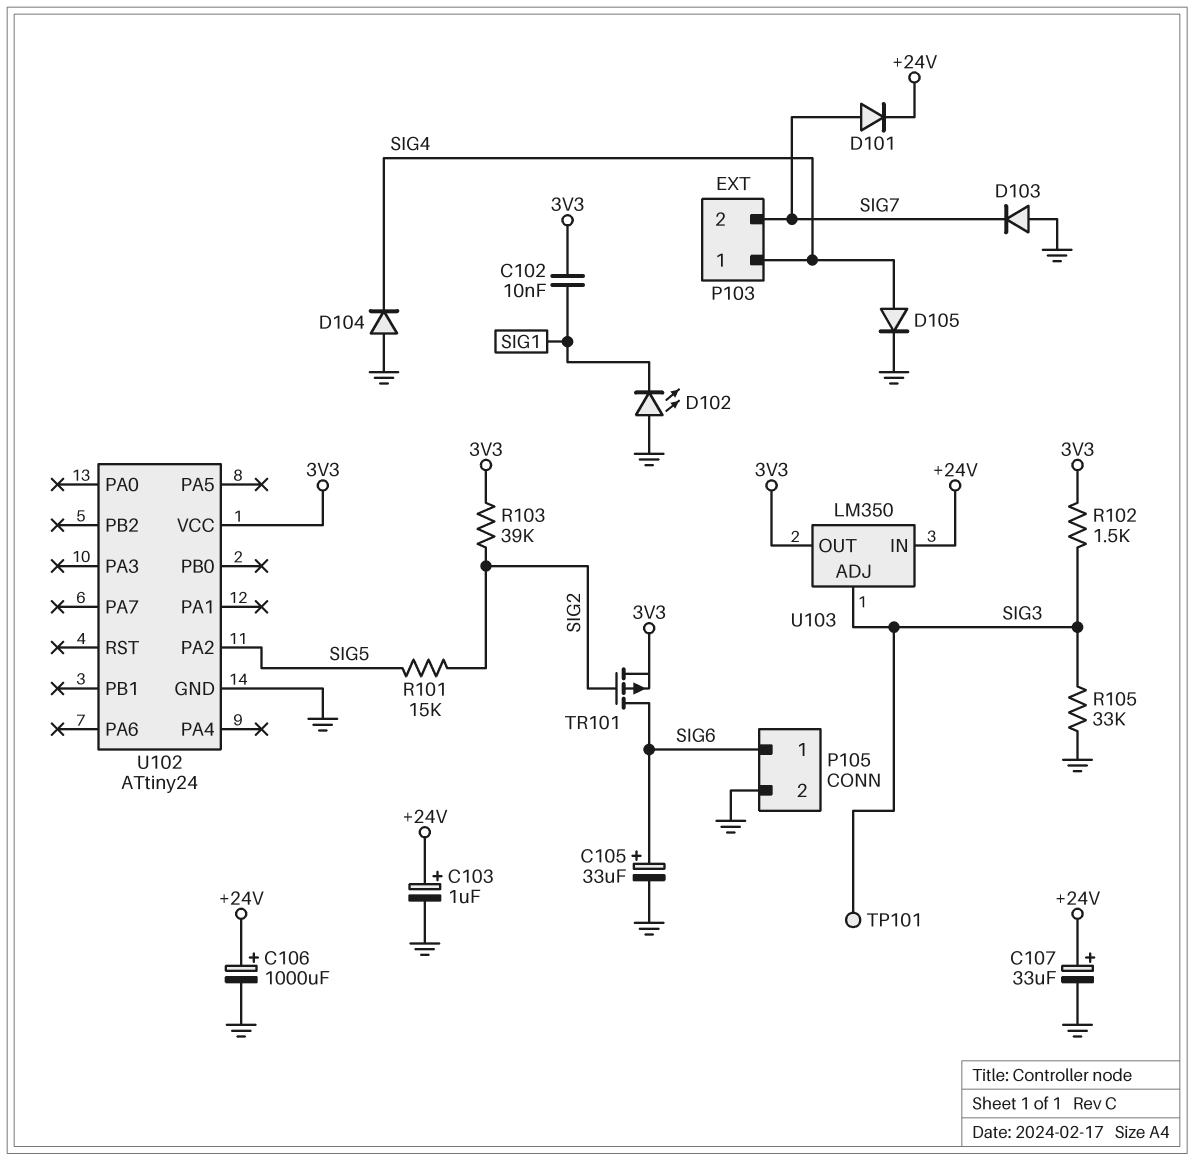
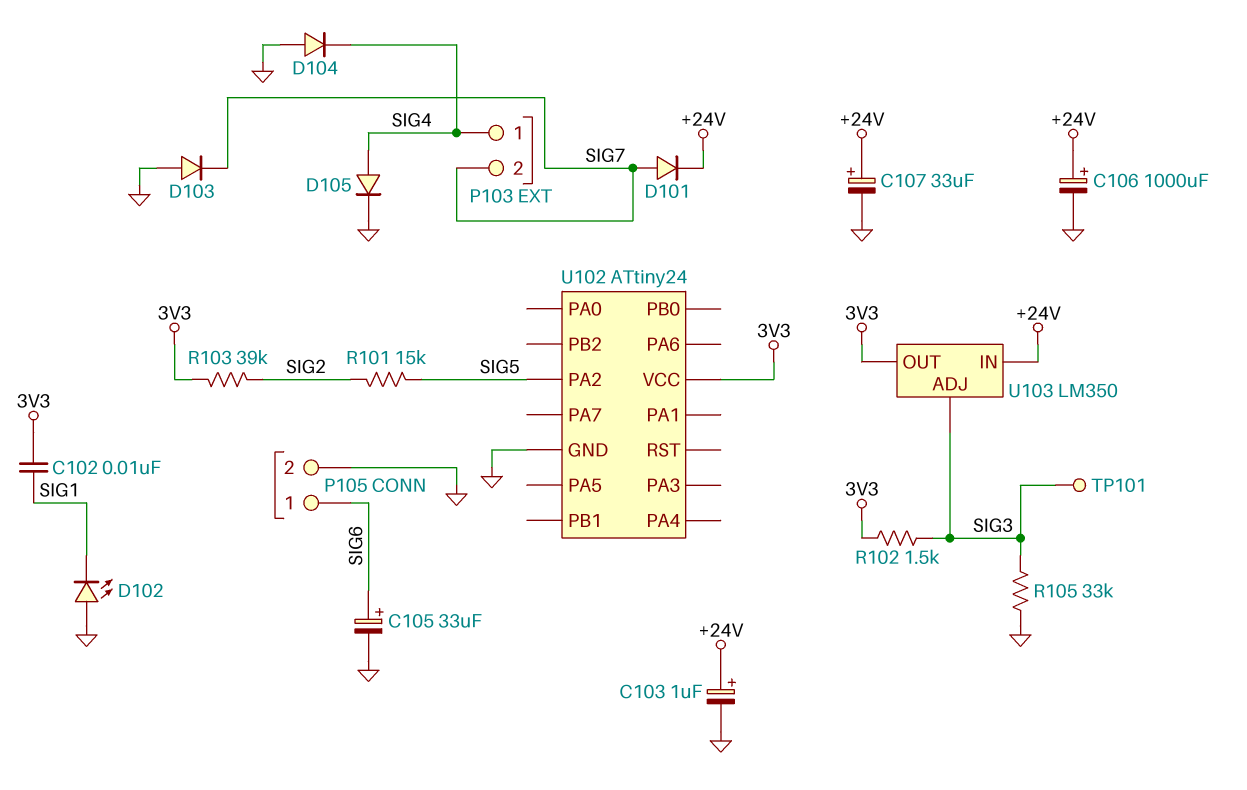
TR101: PMOS (G SIG2, D SIG6, S 3V3) -> none

